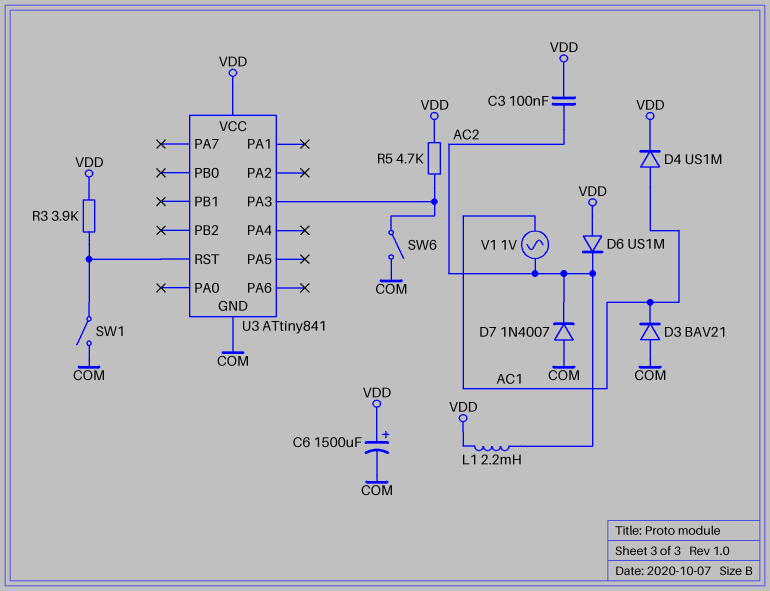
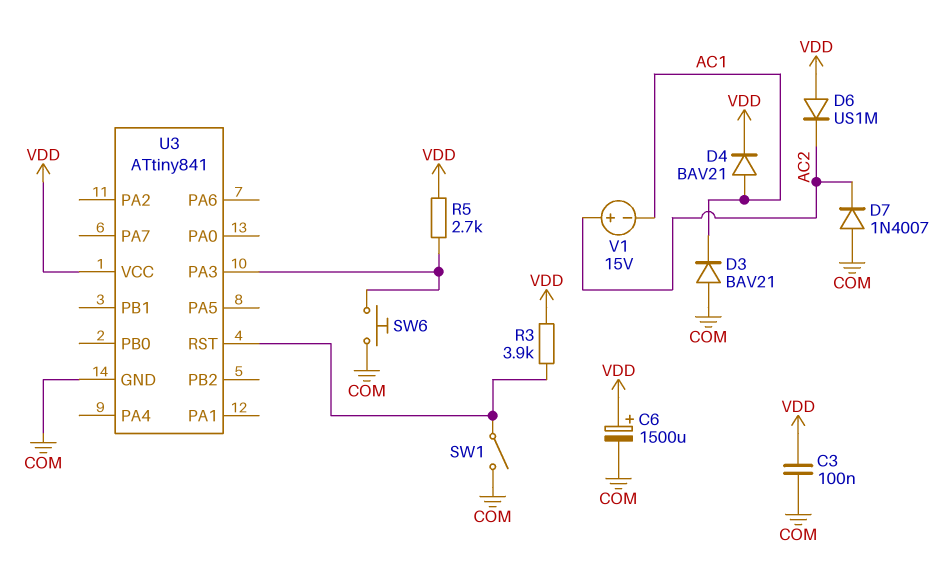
C3: 100nF (AC2, VDD) -> 100nF (COM, VDD)
D4: diode US1M (A AC1, K VDD) -> diode BAV21 (A AC1, K VDD)
L1: 2.2mH (AC2, VDD) -> none
R5: 4.7k (U3/PA3, VDD) -> 2.7k (U3/PA3, VDD)
SW6: switch (COM, U3/PA3) -> button (COM, U3/PA3)
V1: AC 1V (AC1, AC2) -> 15V (plus AC2, minus AC1)

